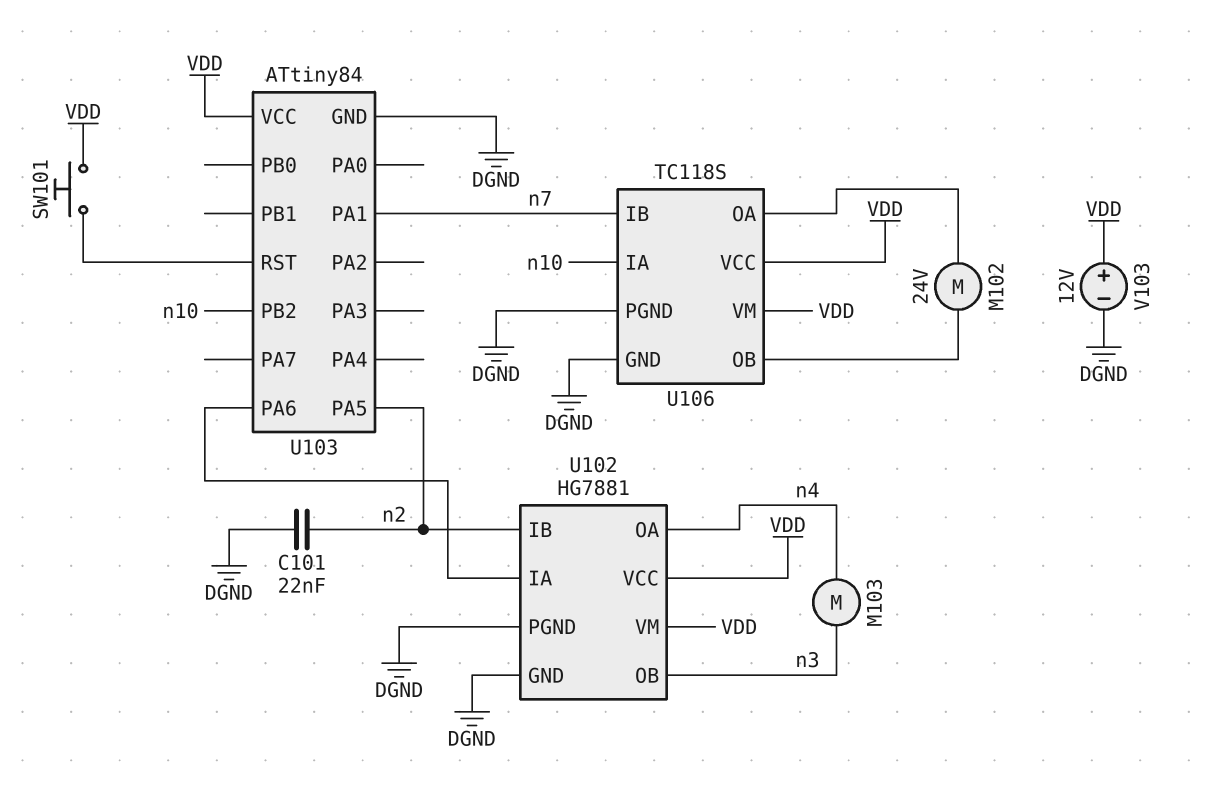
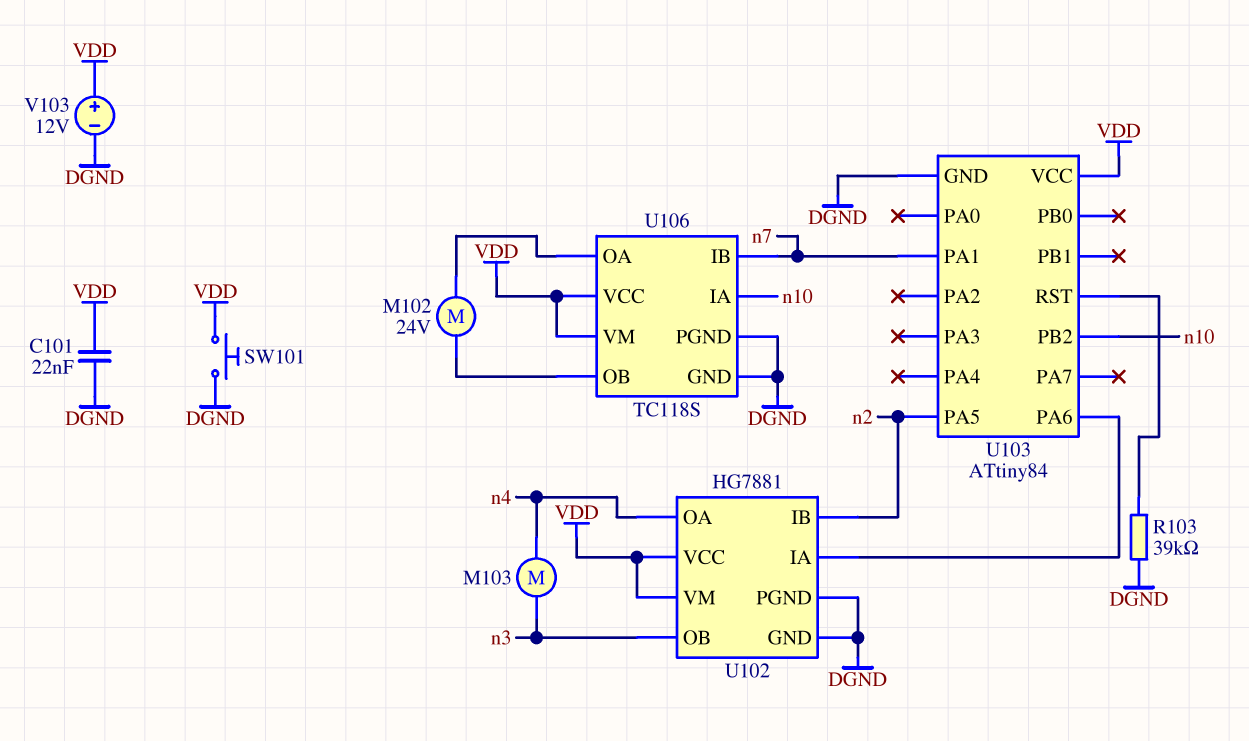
C101: 22nF (DGND, n2) -> 22nF (DGND, VDD)
R103: none -> 39k (DGND, U103/RST)
SW101: button (U103/RST, VDD) -> button (DGND, VDD)

